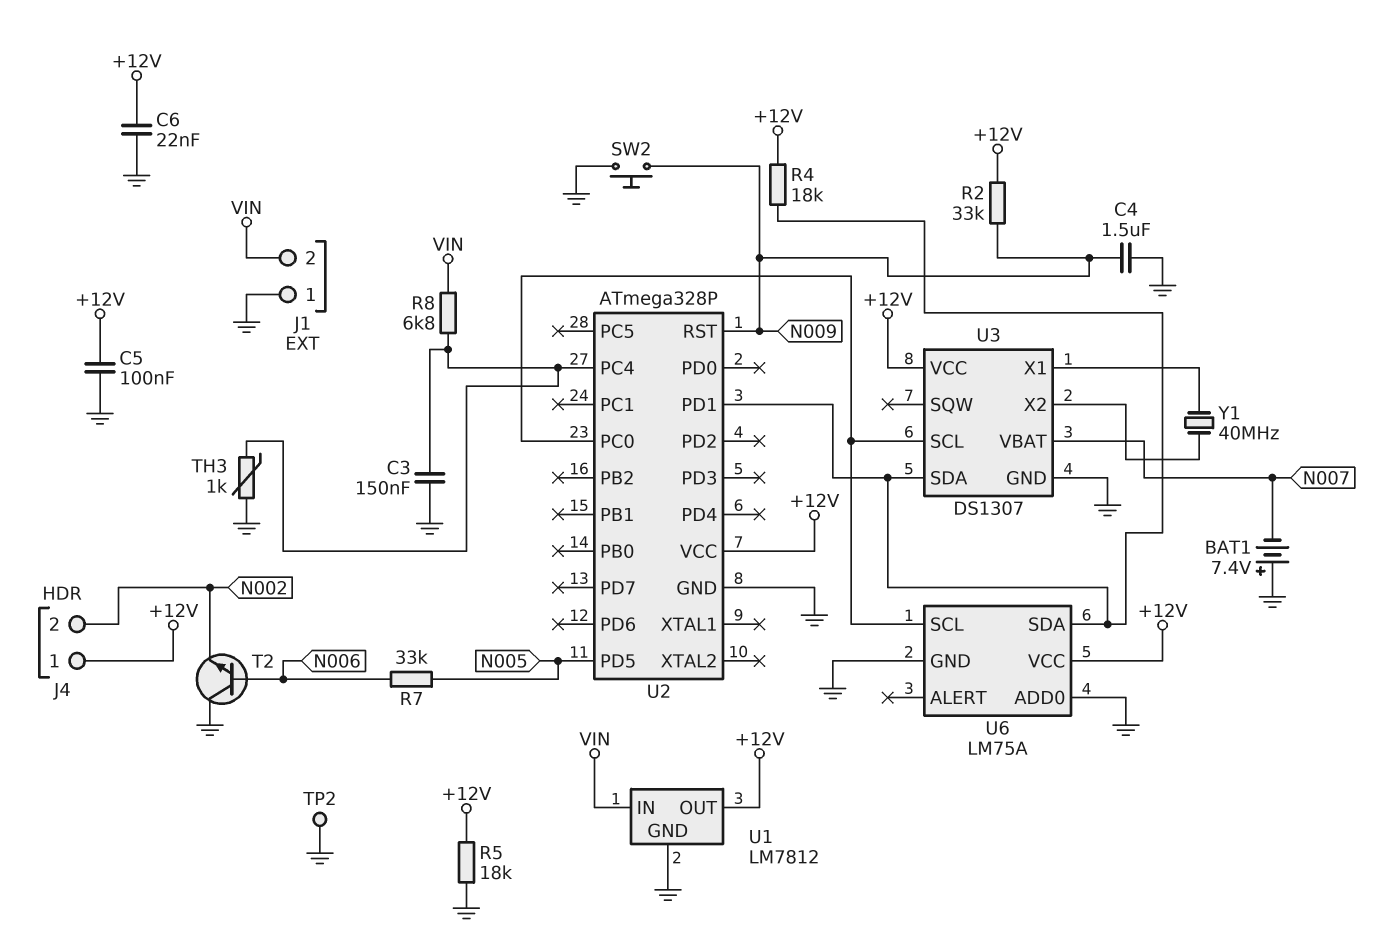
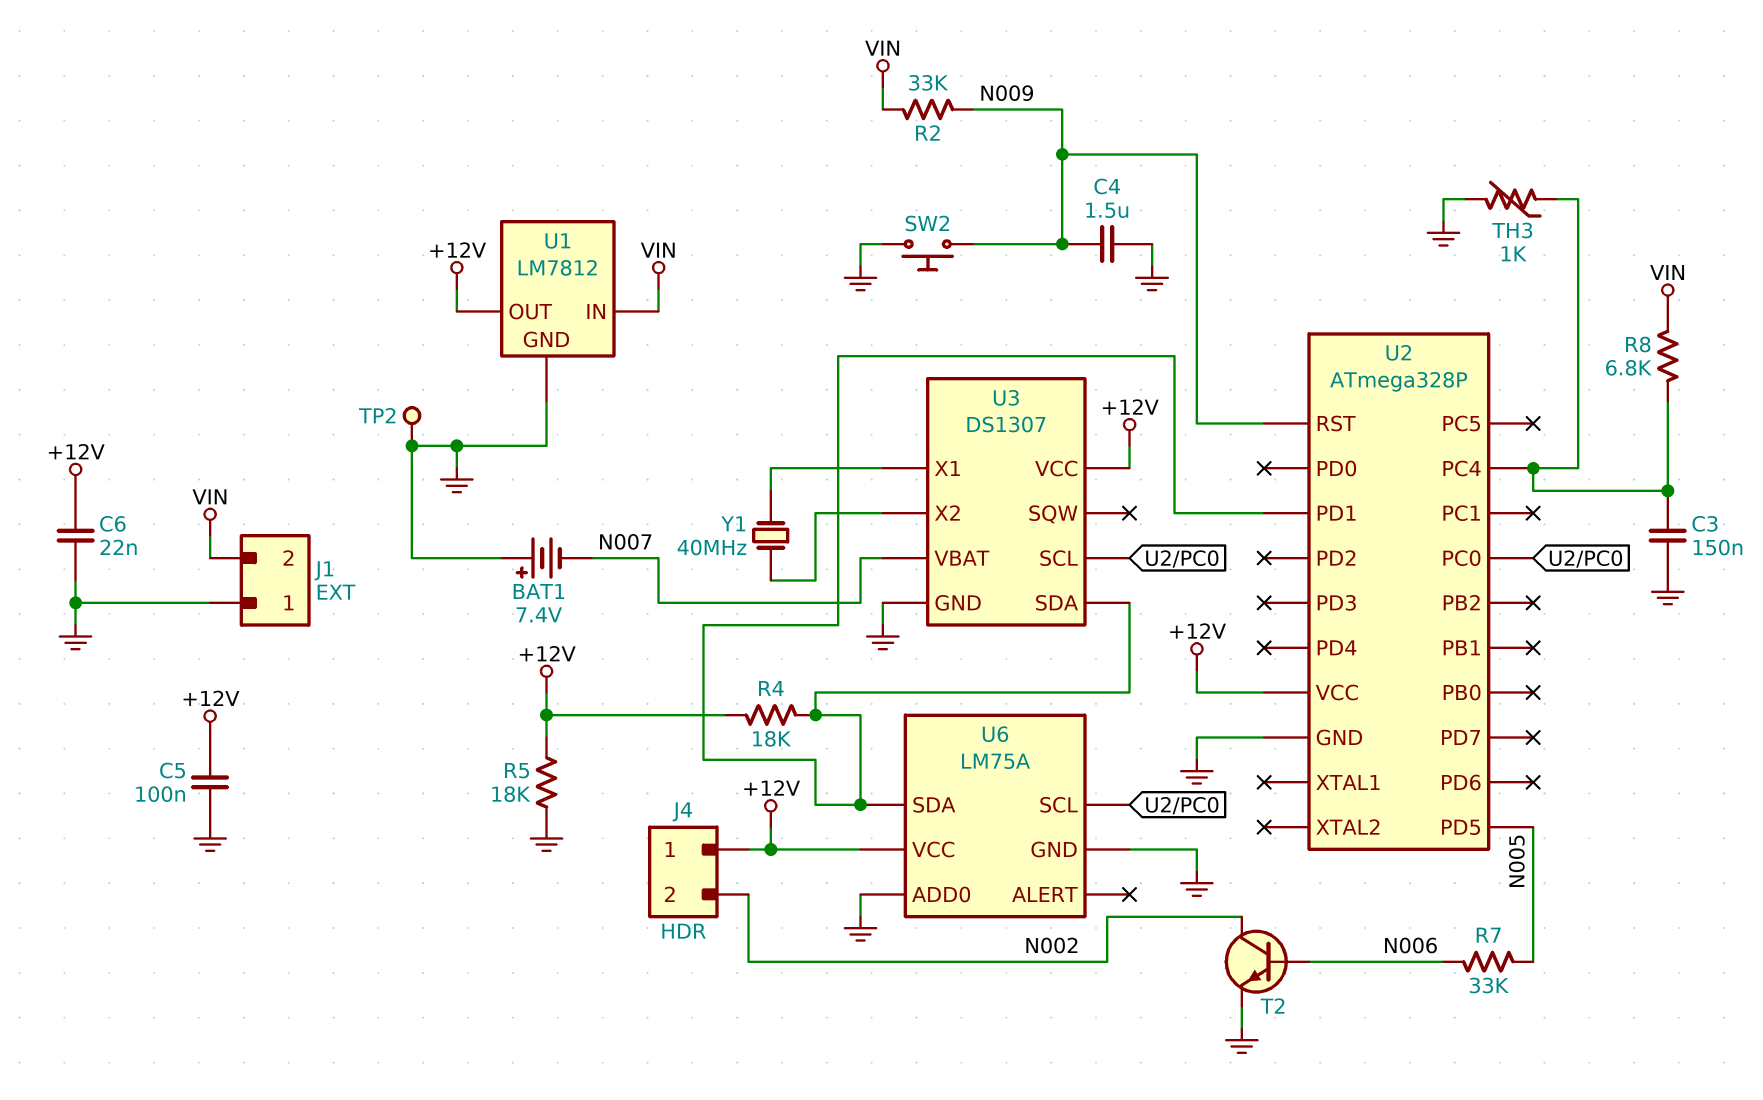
R2: 33k (+12V, N009) -> 33k (N009, VIN)
T2: NPN (B N006, C GND, E N002) -> NPN (B N006, C N002, E GND)

